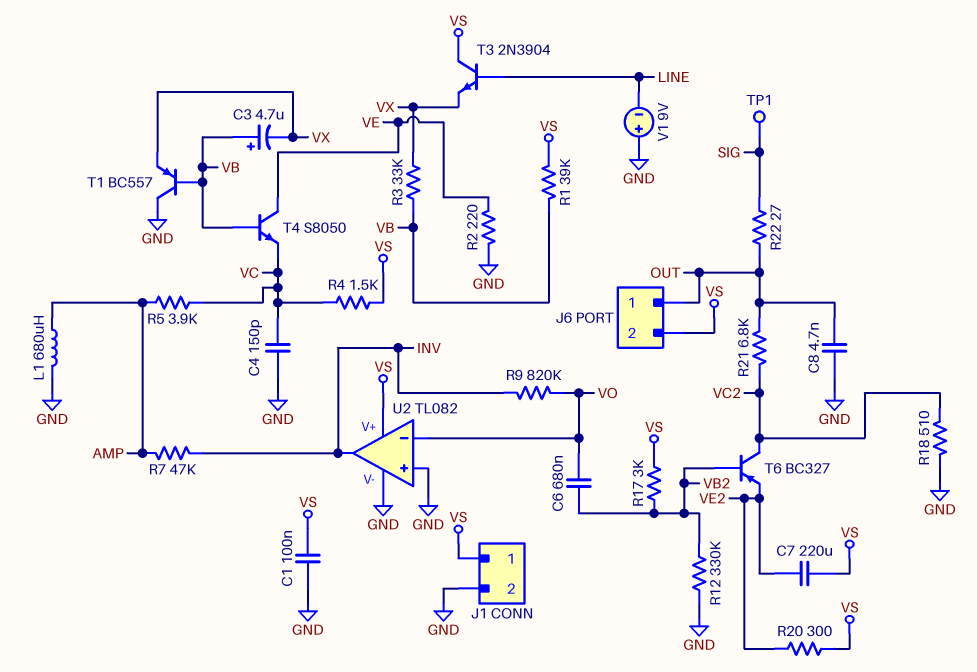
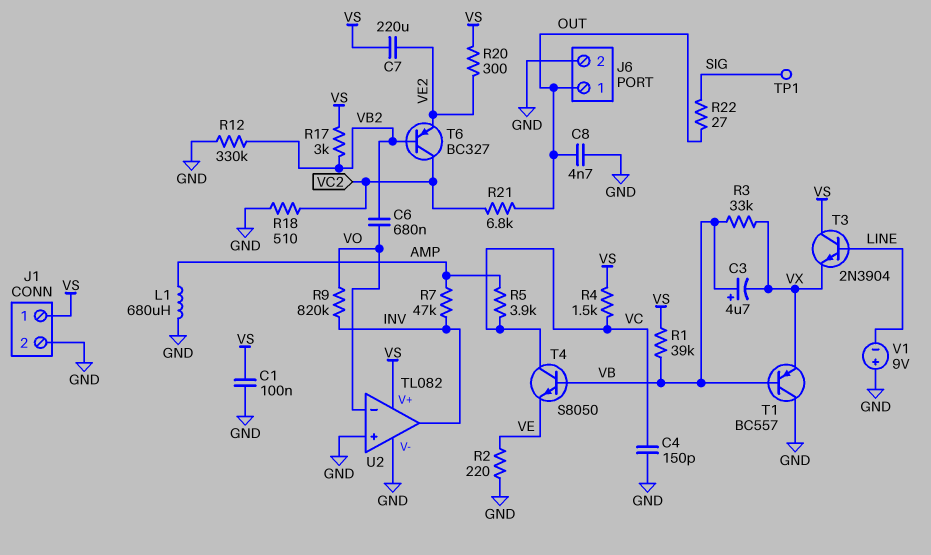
J6 pin 2: VS -> GND
T4: NPN S8050 (B VB, C VE, E VC) -> NPN S8050 (B VB, C VC, E VE)

